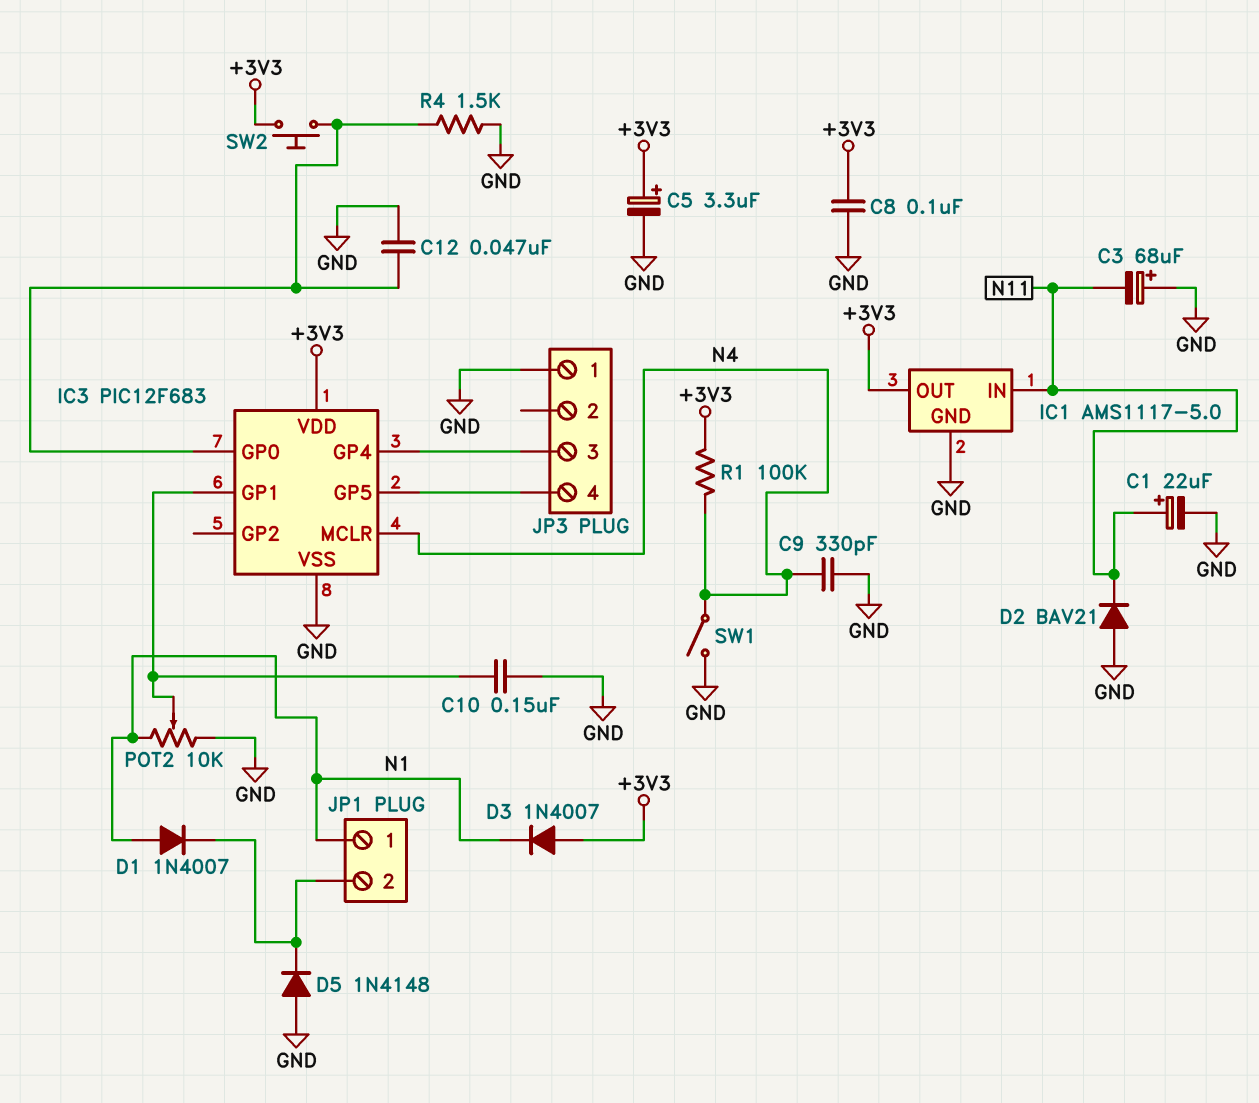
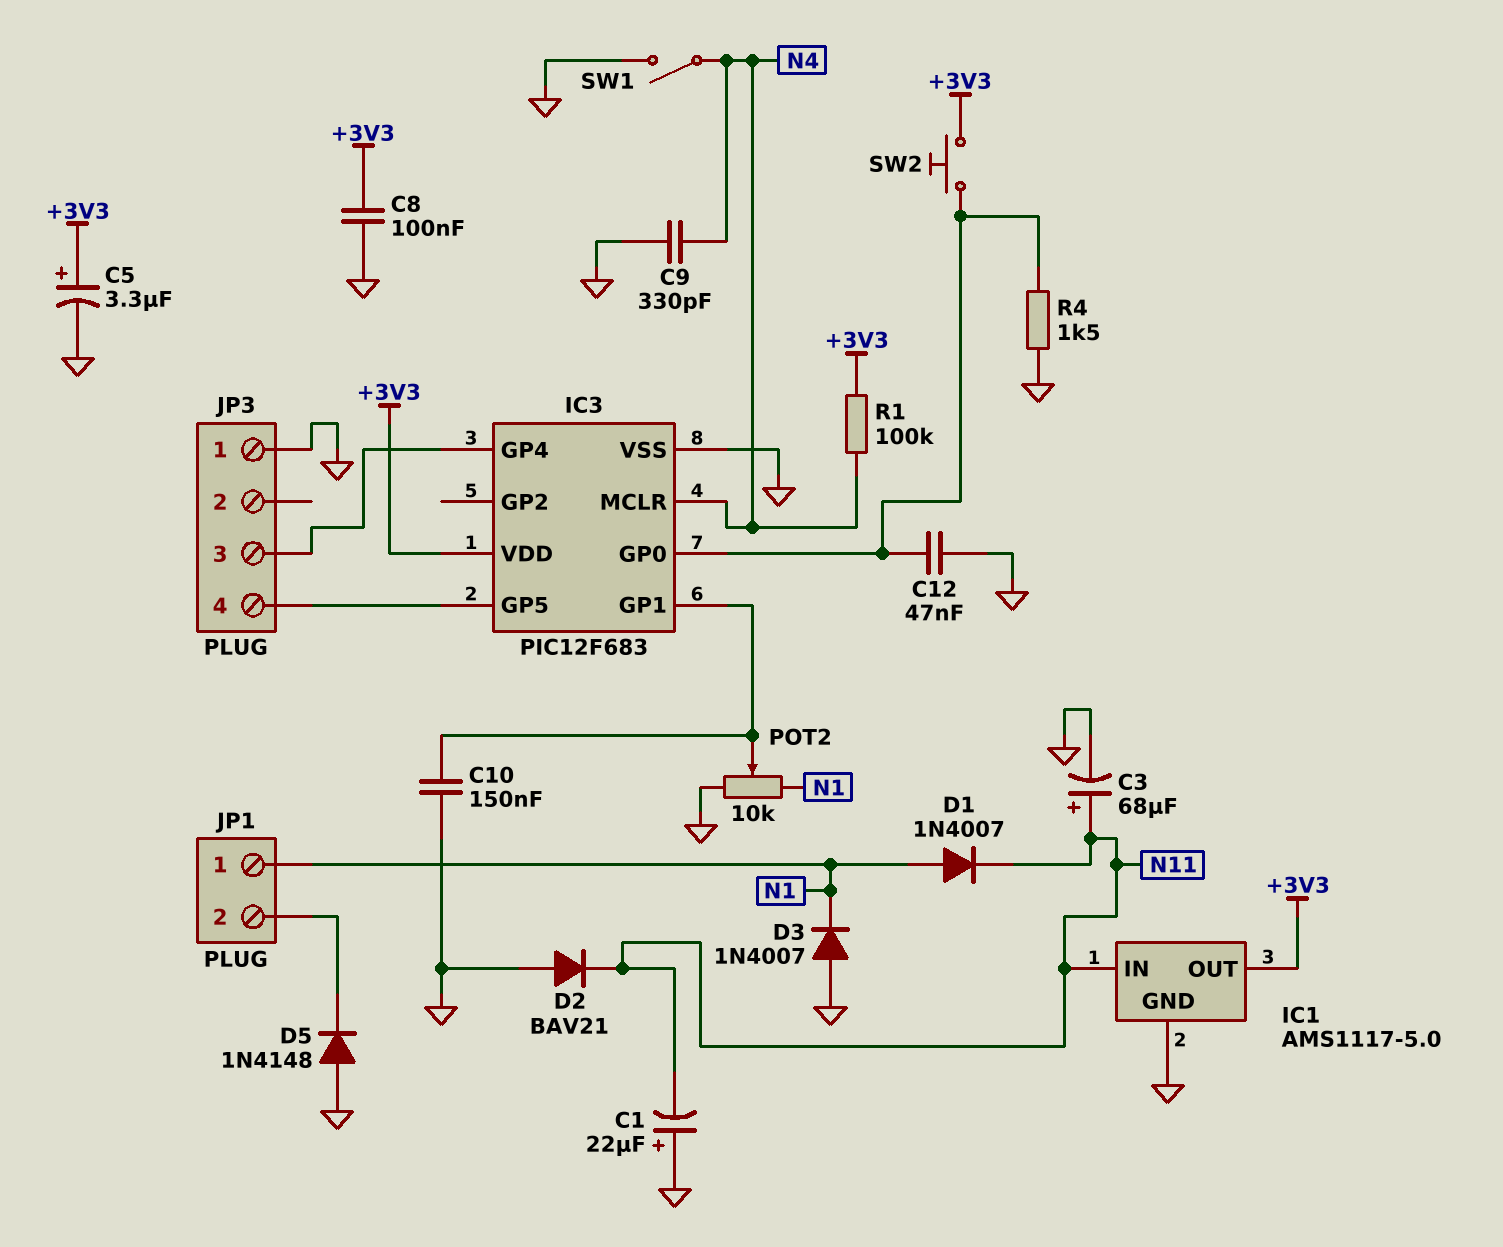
C1: 22uF (plus N11, minus GND) -> 22uF (plus GND, minus N11)
C3: 68uF (plus GND, minus N11) -> 68uF (plus N11, minus GND)
D1: diode 1N4007 (A N1, K JP1/2) -> diode 1N4007 (A N1, K N11)
D3: diode 1N4007 (A +3V3, K N1) -> diode 1N4007 (A GND, K N1)

